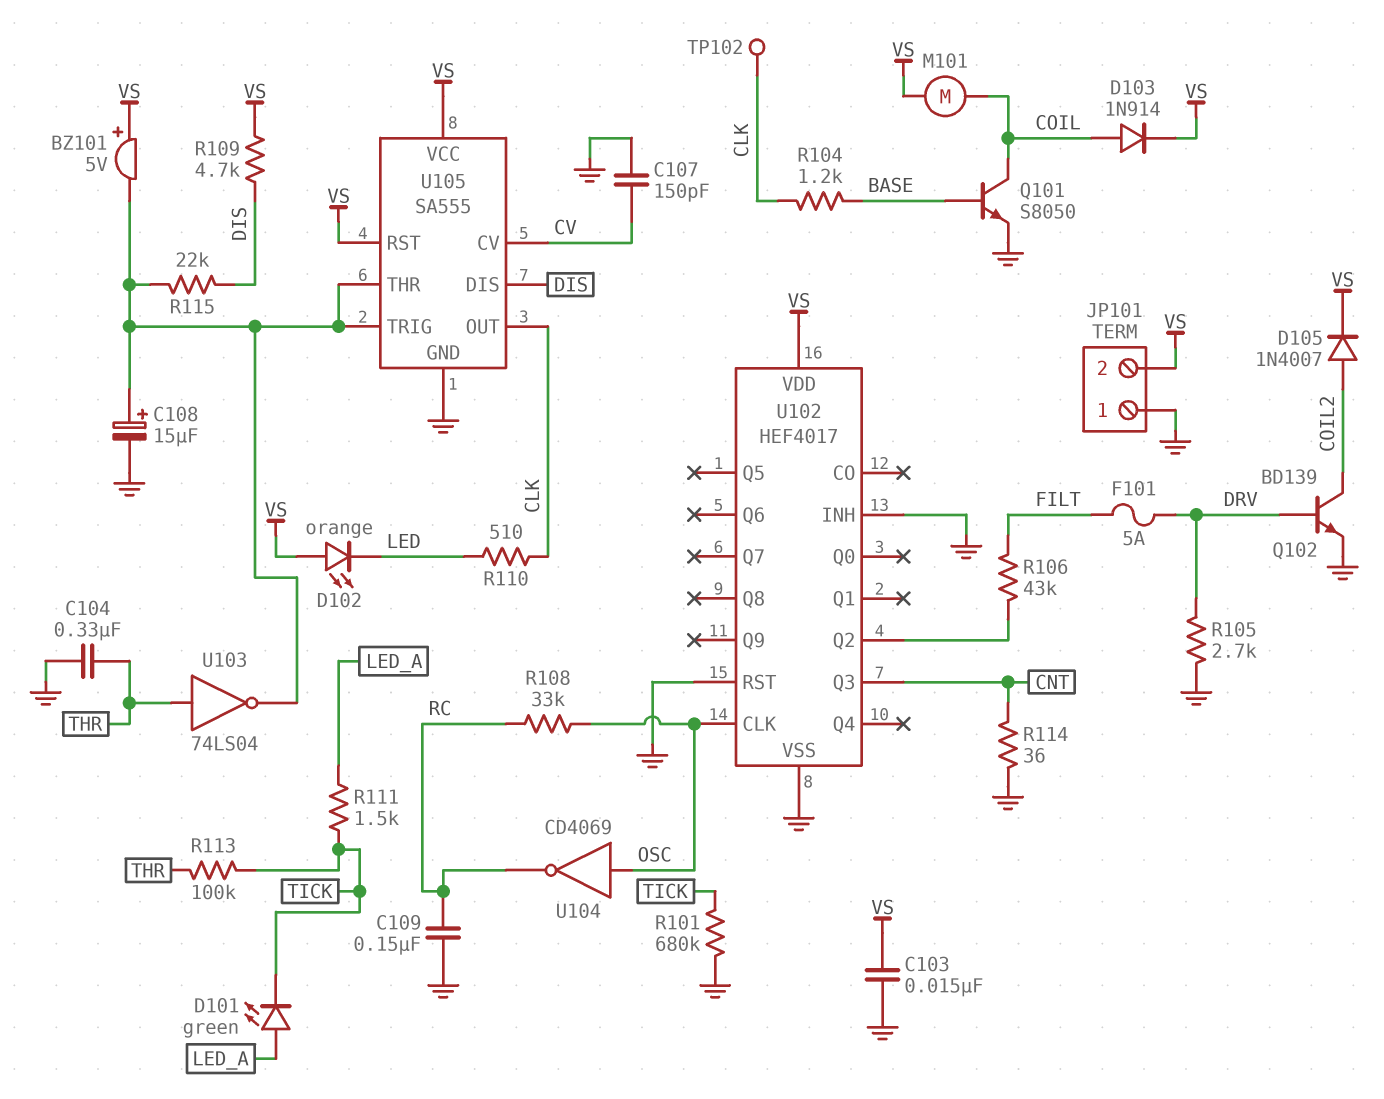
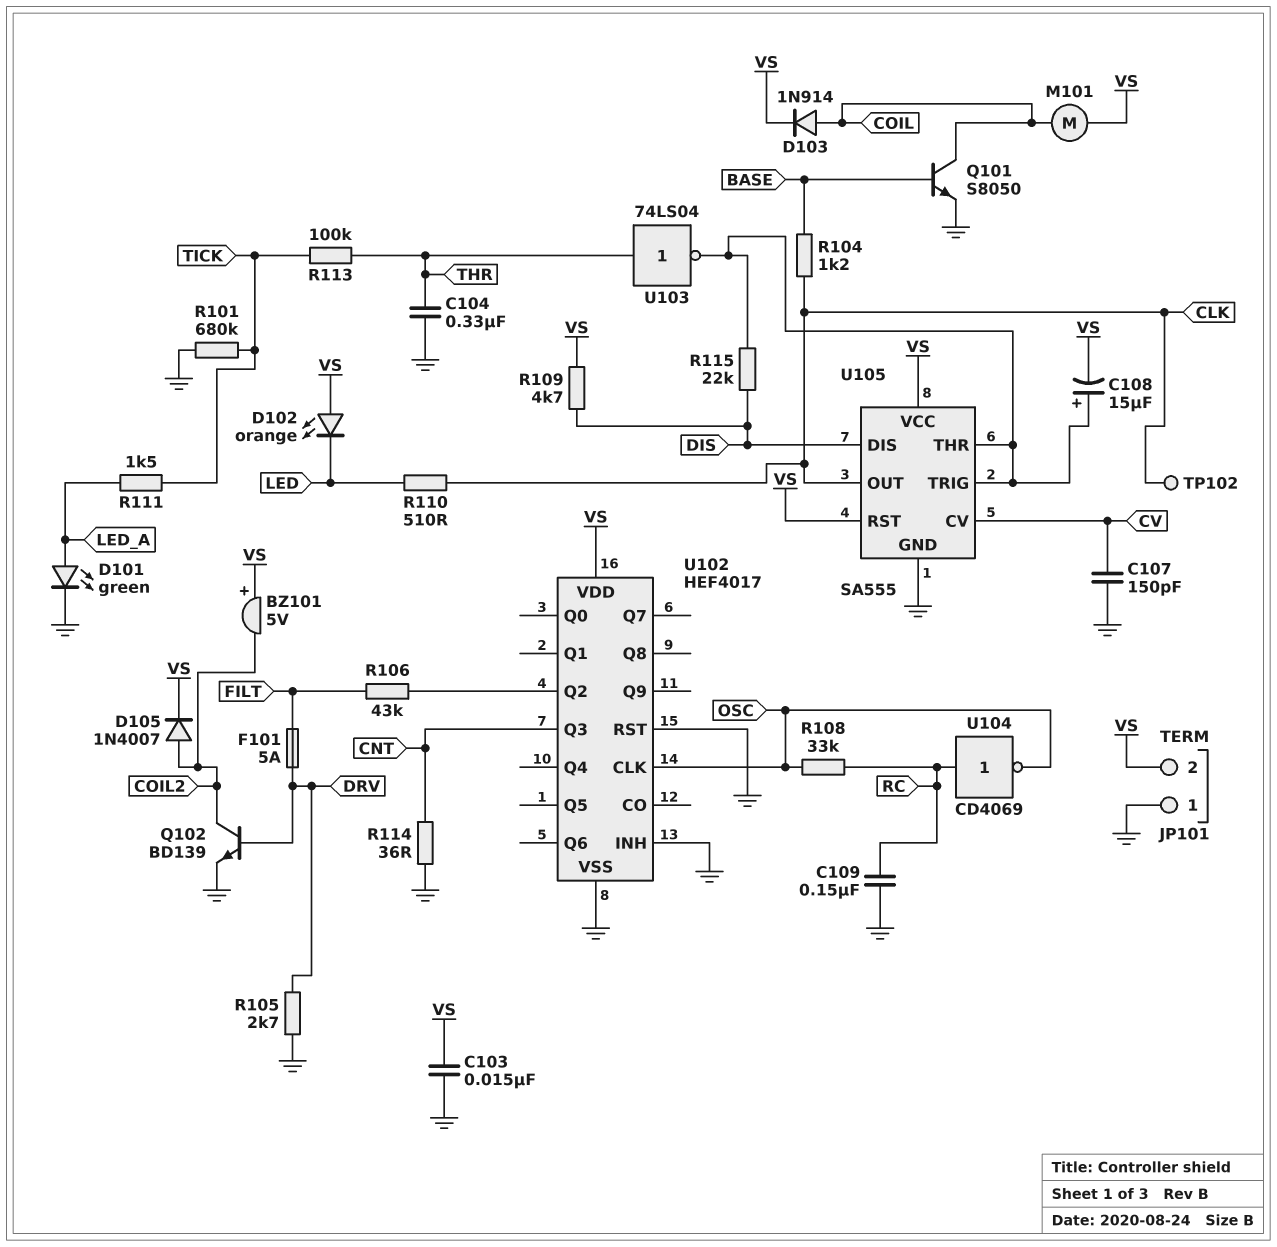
BZ101: buzzer 5V (plus VS, minus U105/THR) -> buzzer 5V (plus VS, minus COIL2)
C108: 15uF (plus U105/THR, minus GND) -> 15uF (plus U105/THR, minus VS)
D101: LED green (A LED_A, K TICK) -> LED green (A LED_A, K GND)
U104: NOT CD4069 (in OSC, out RC) -> NOT CD4069 (in RC, out OSC)

